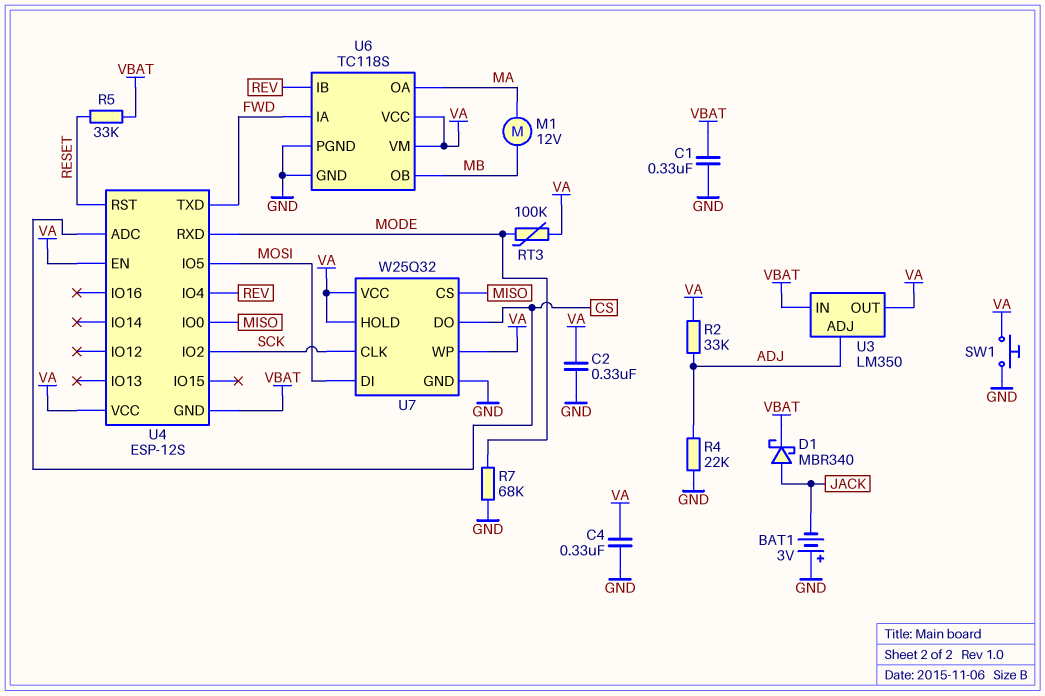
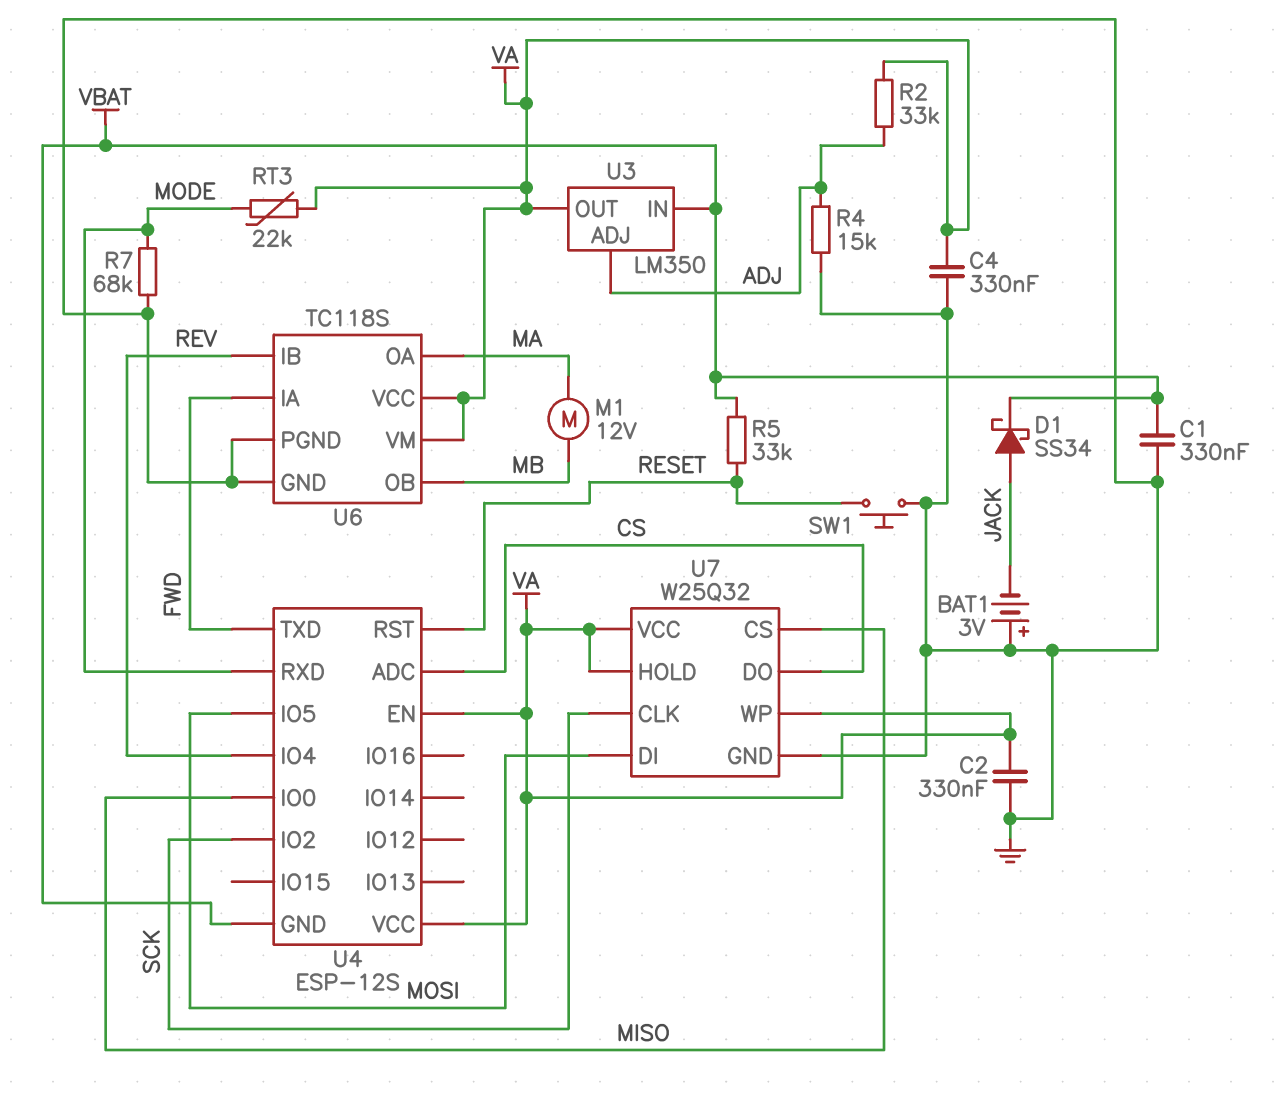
D1: schottky MBR340 (A JACK, K VBAT) -> schottky SS34 (A JACK, K VBAT)
R4: 22k (ADJ, GND) -> 15k (ADJ, GND)
RT3: 100k (MODE, VA) -> 22k (MODE, VA)
SW1: button (GND, VA) -> button (GND, RESET)

